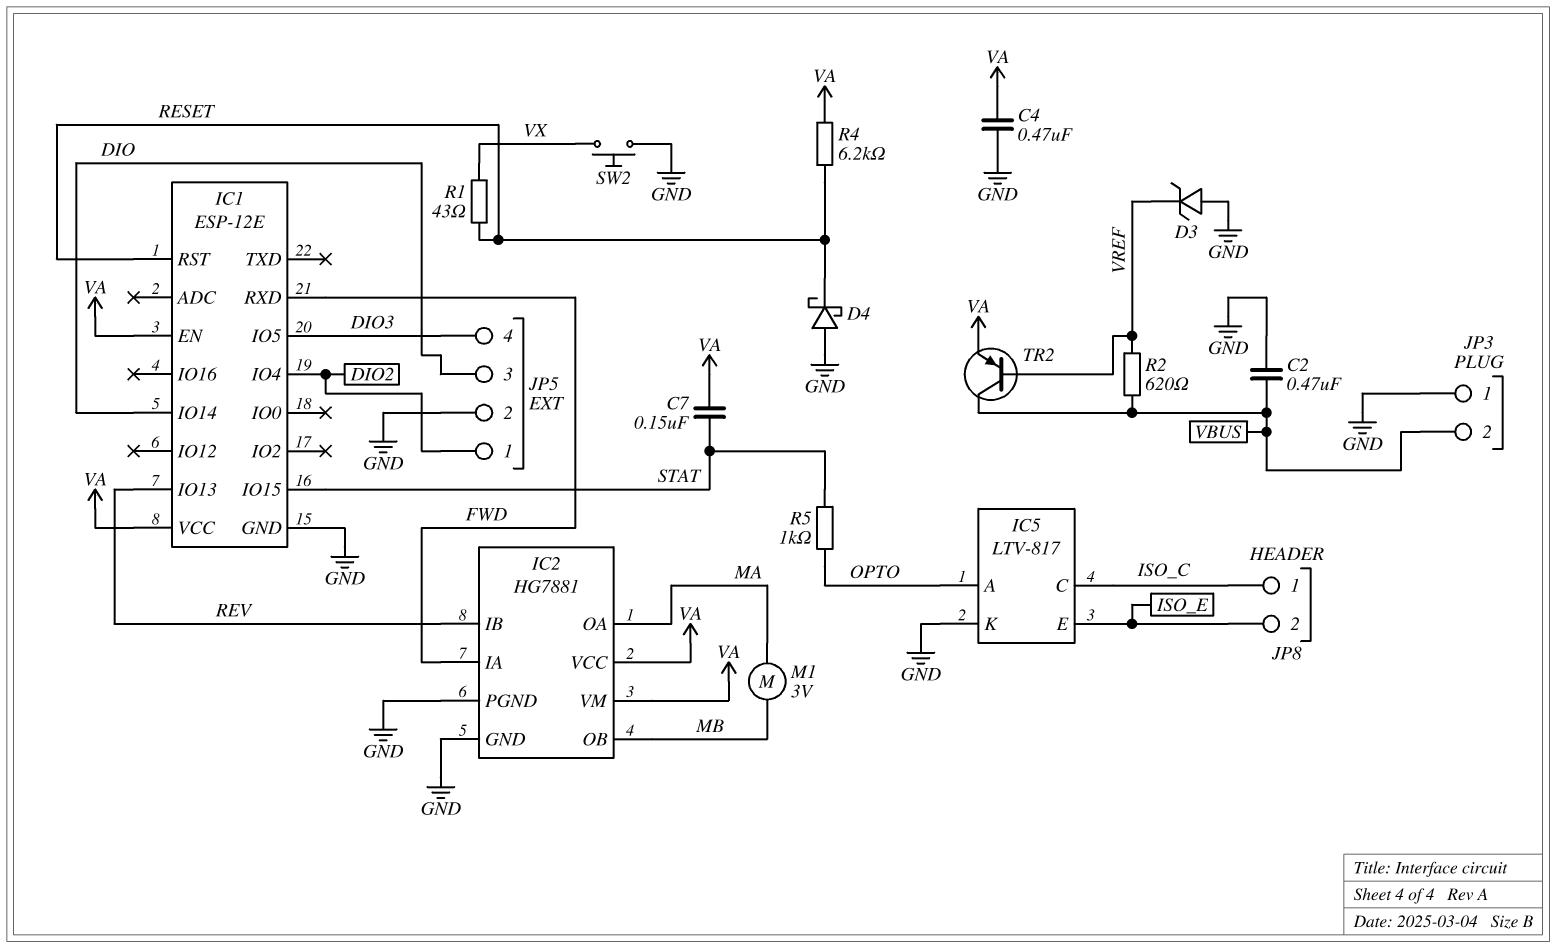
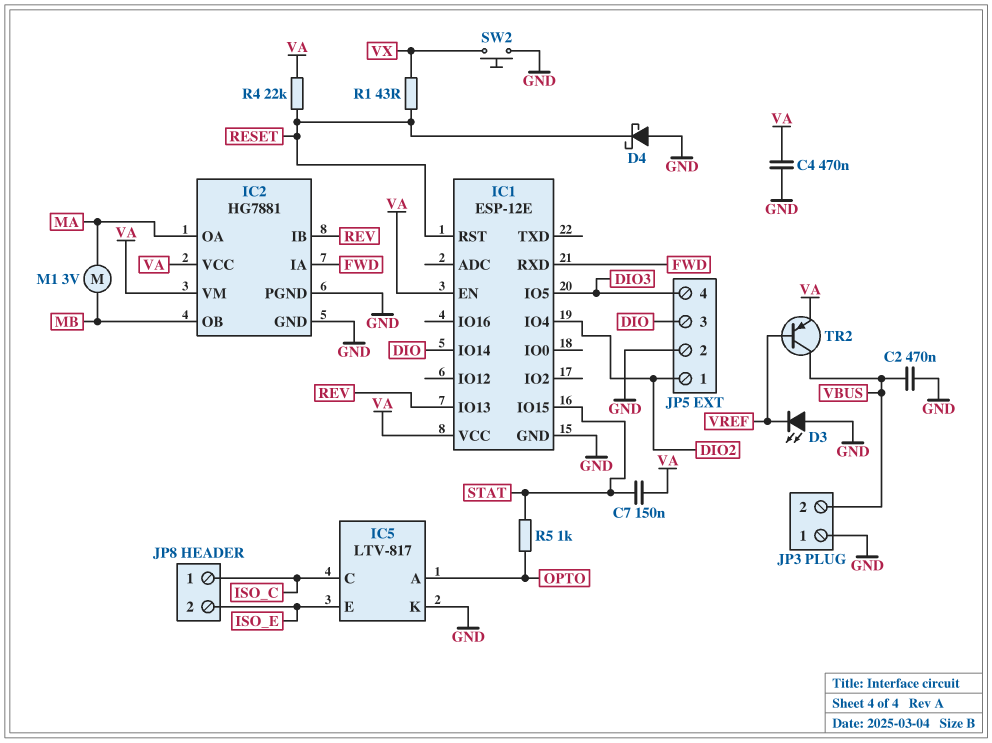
D3: zener (A GND, K VREF) -> LED (A GND, K VREF)
R2: 620 (VBUS, VREF) -> none
R4: 6.2k (RESET, VA) -> 22k (RESET, VA)

